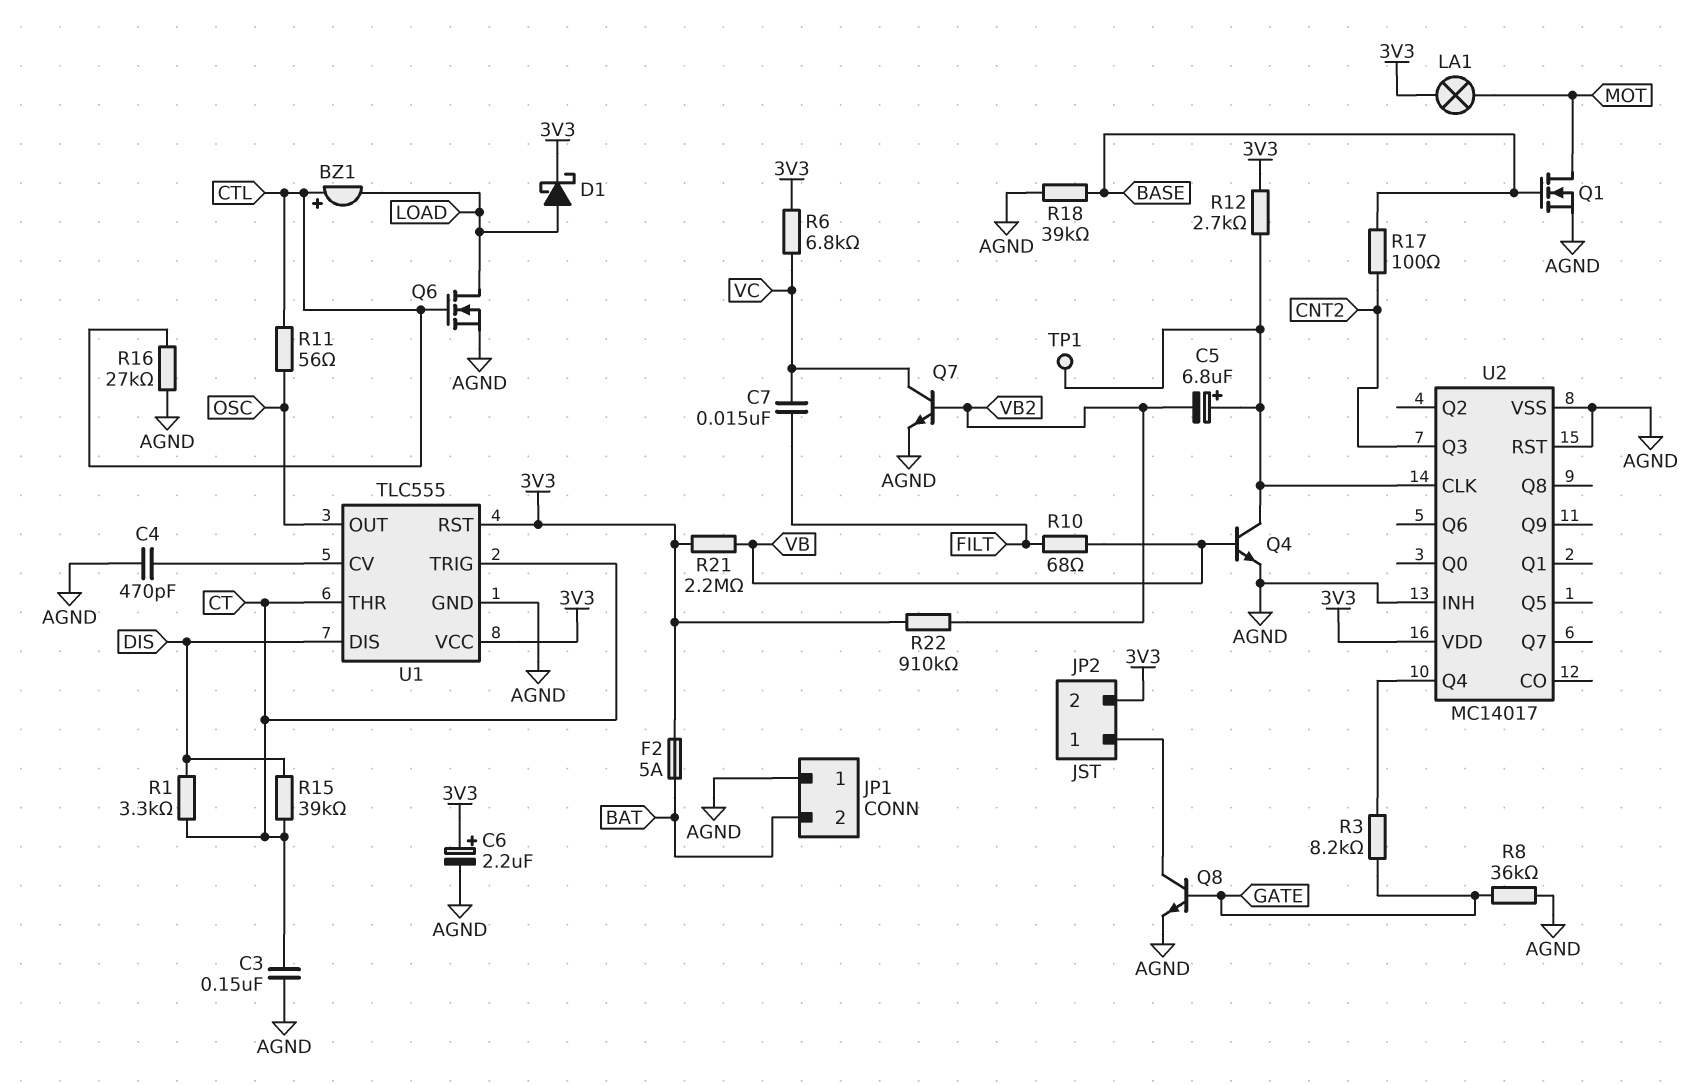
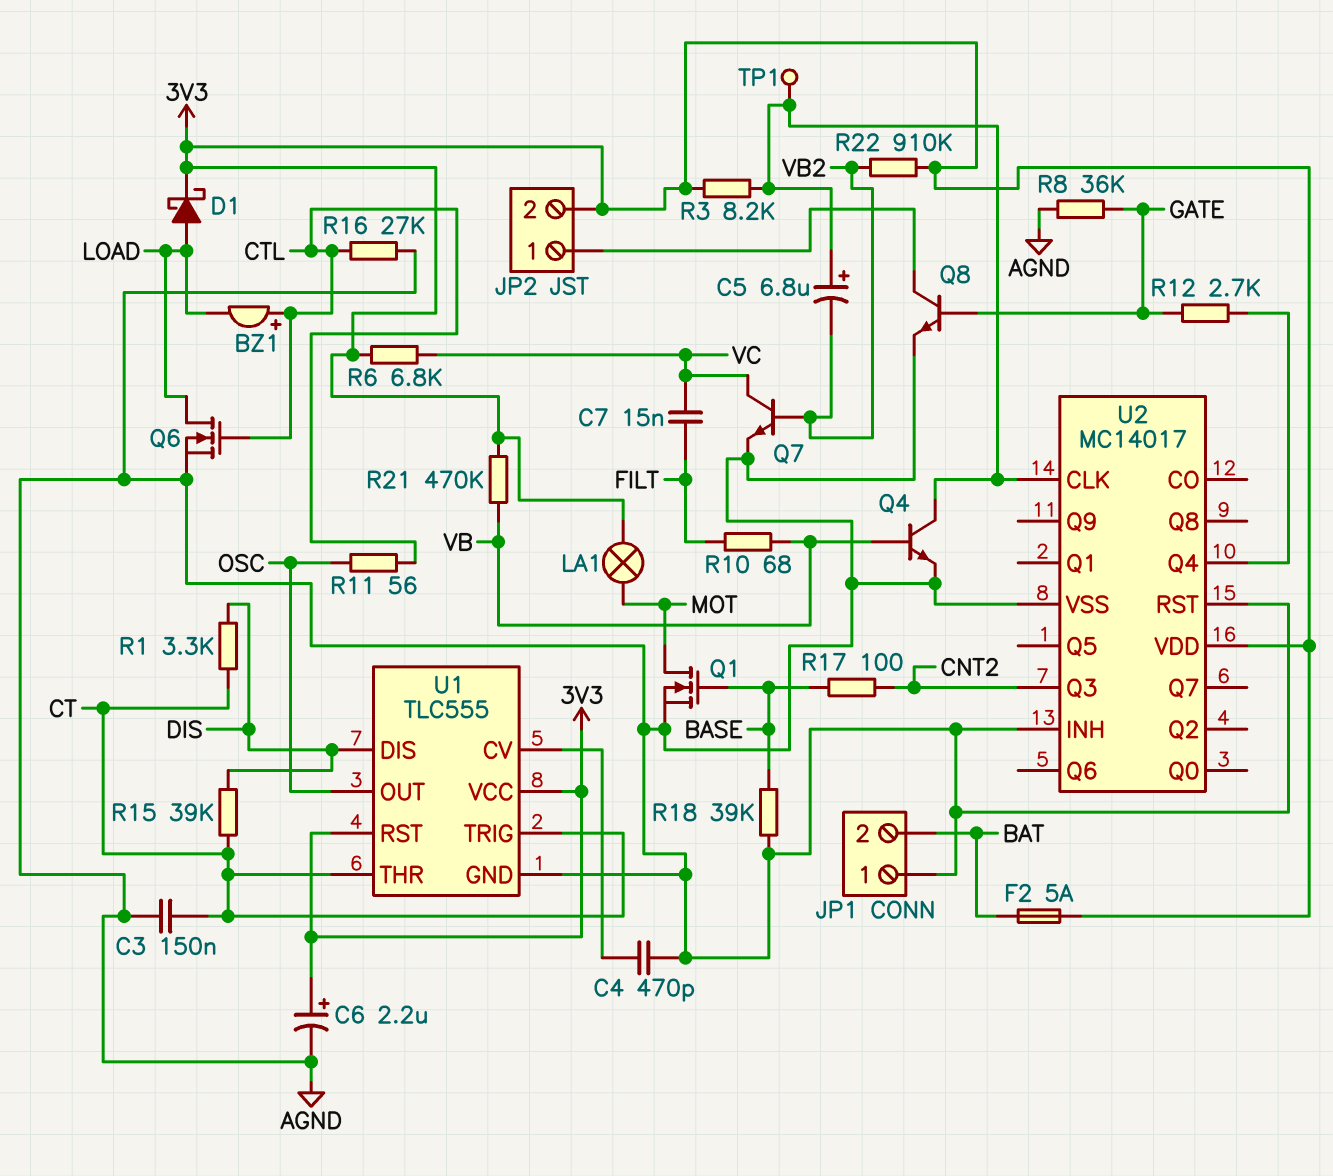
R3: 8.2k (GATE, U2/Q4) -> 8.2k (3V3, U2/CLK)
R12: 2.7k (3V3, U2/CLK) -> 2.7k (GATE, U2/Q4)
R21: 2.2M (3V3, VB) -> 470k (3V3, VB)

